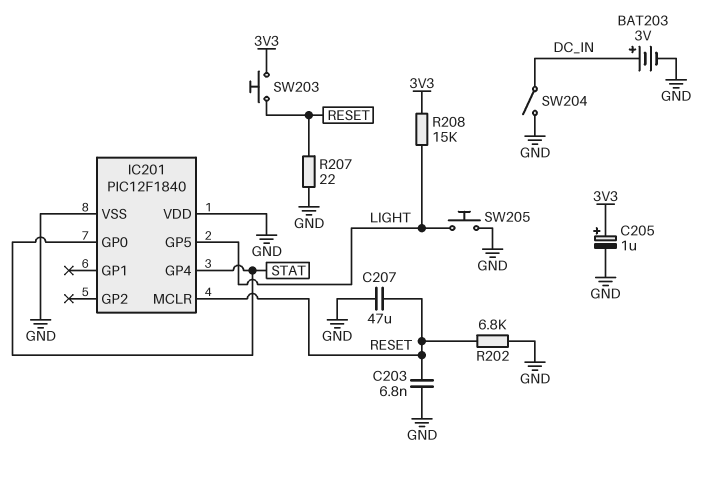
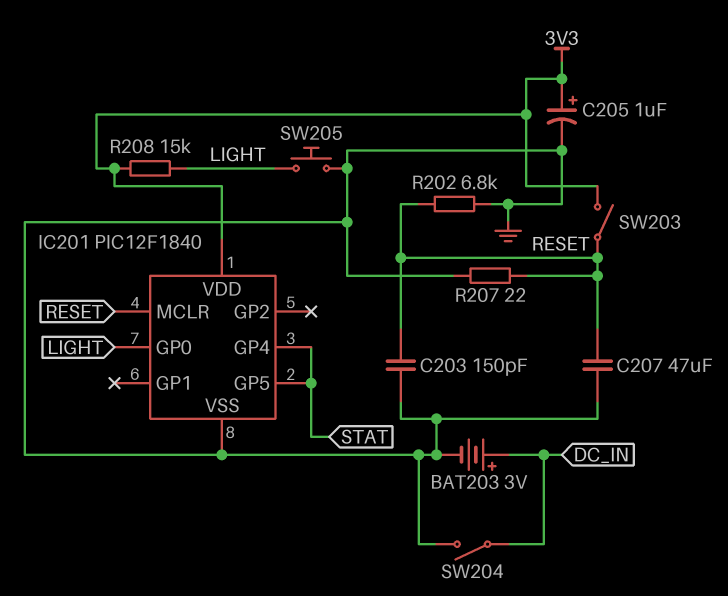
C203: 6.8nF (GND, RESET) -> 150pF (GND, RESET)
IC201 pin GP0: STAT -> LIGHT
IC201 pin GP5: LIGHT -> STAT
IC201 pin VDD: GND -> 3V3
SW203: button (3V3, RESET) -> switch (3V3, RESET)

